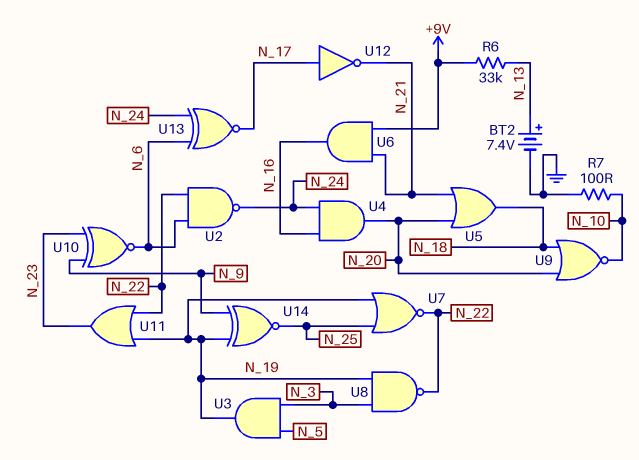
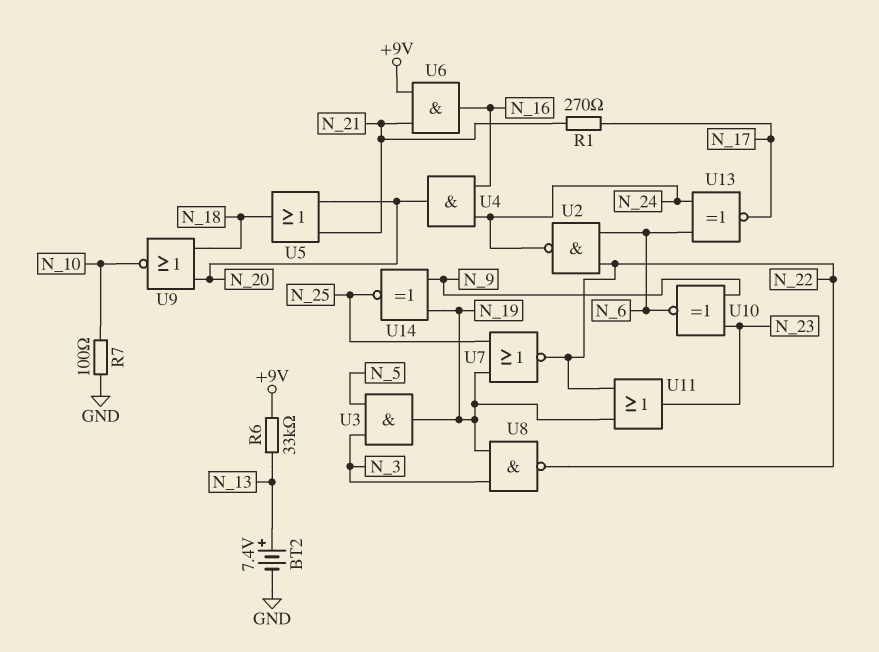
R1: none -> 270 (N_17, N_21)
U12: NOT (in N_17, out N_21) -> none

